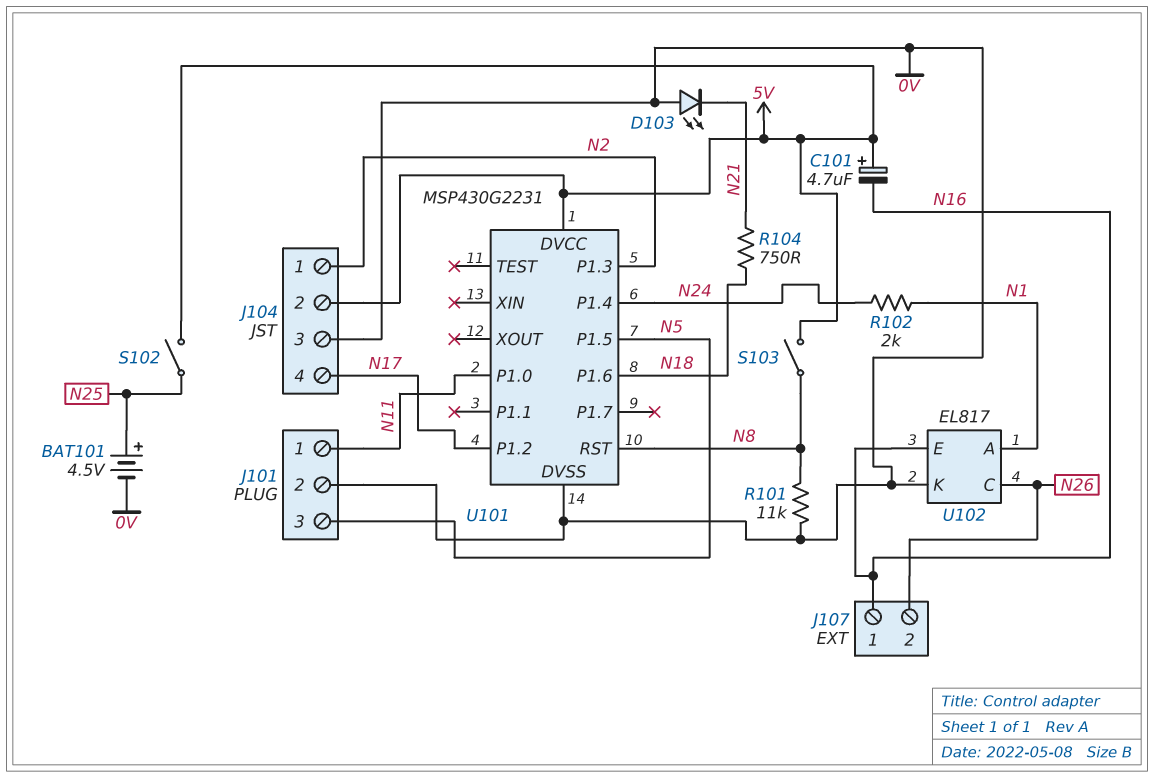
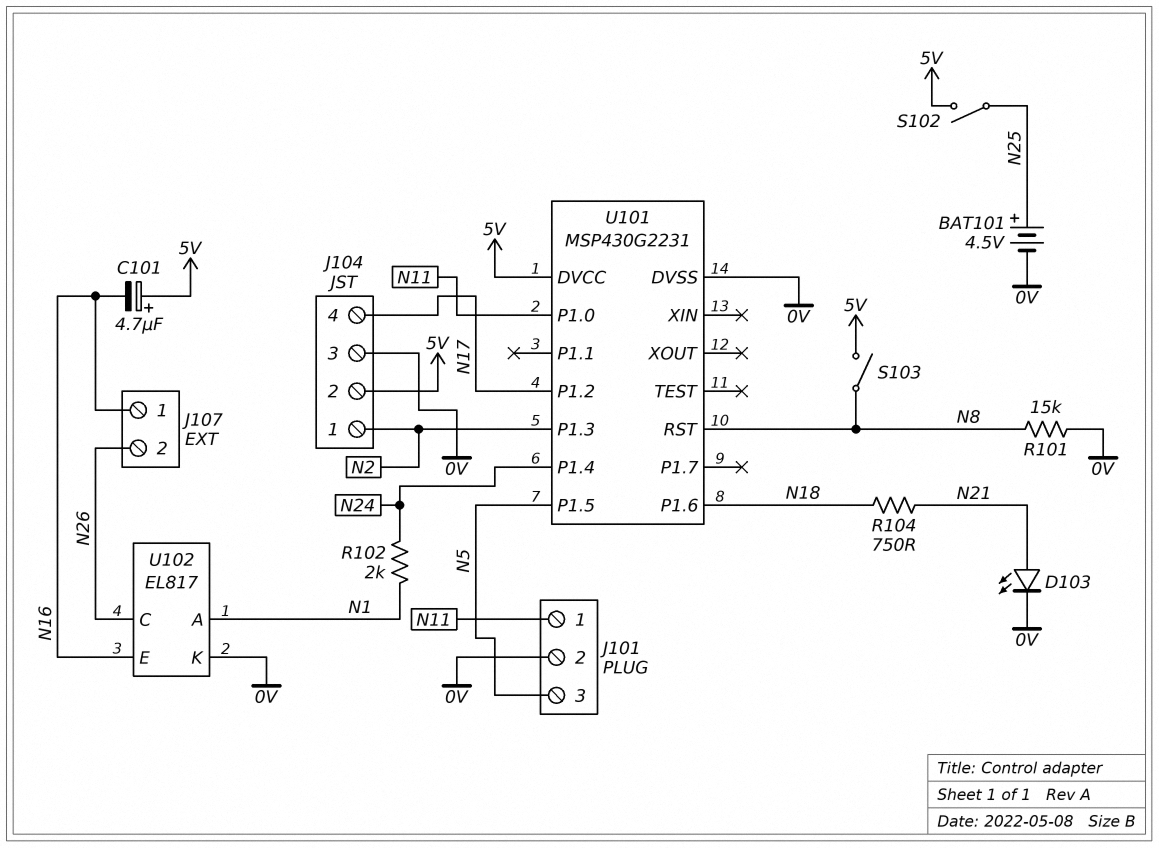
D103: LED (A 0V, K N21) -> LED (A N21, K 0V)
R101: 11k (0V, N8) -> 15k (0V, N8)

